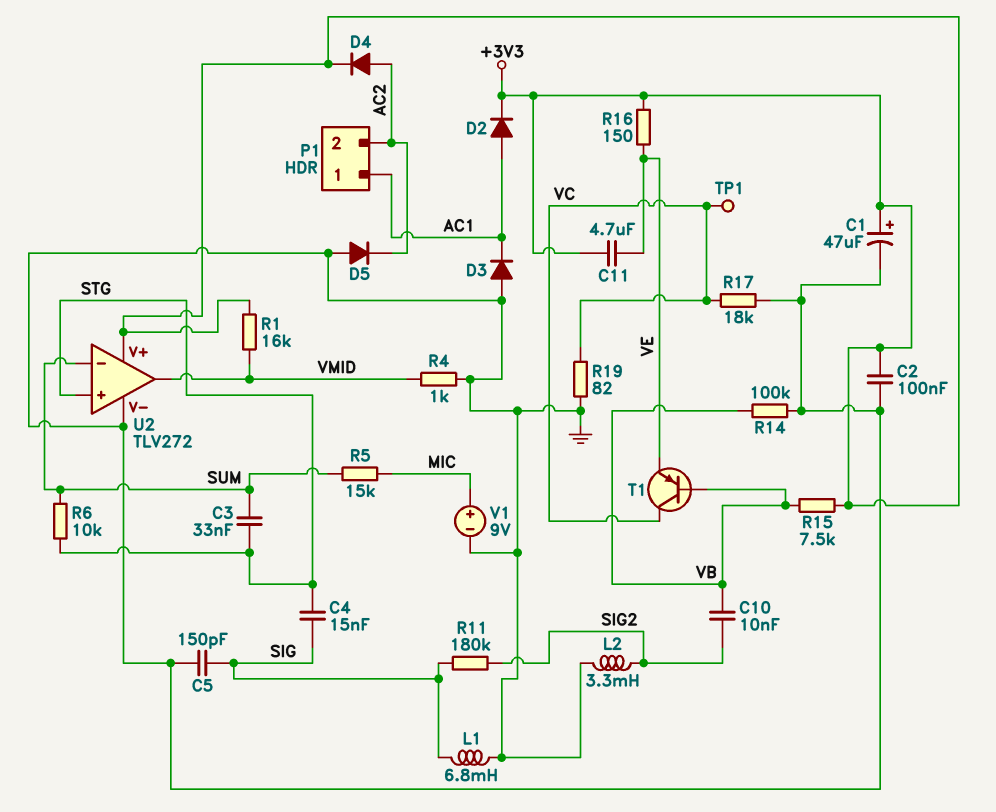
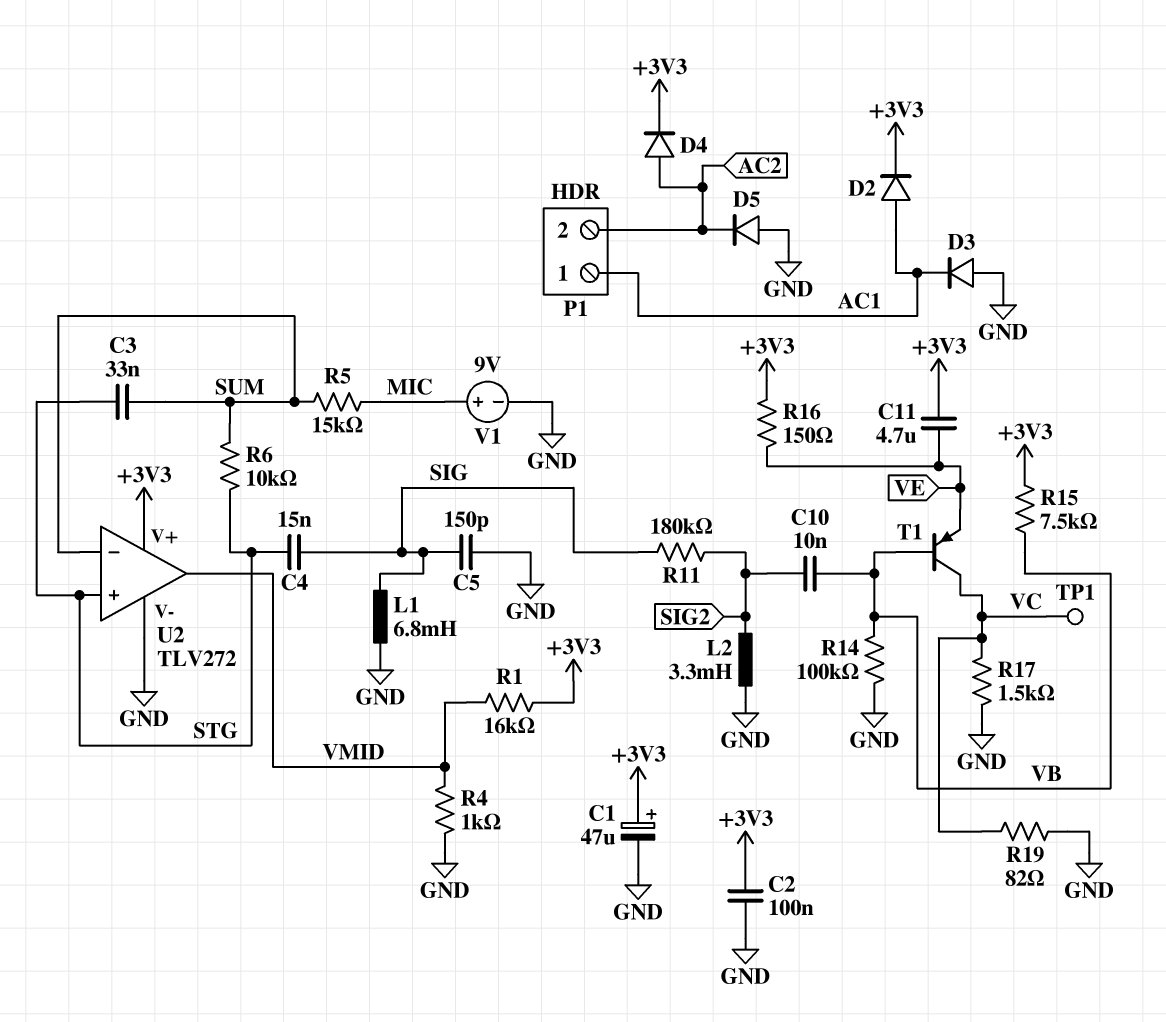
R17: 18k (GND, VC) -> 1.5k (GND, VC)

